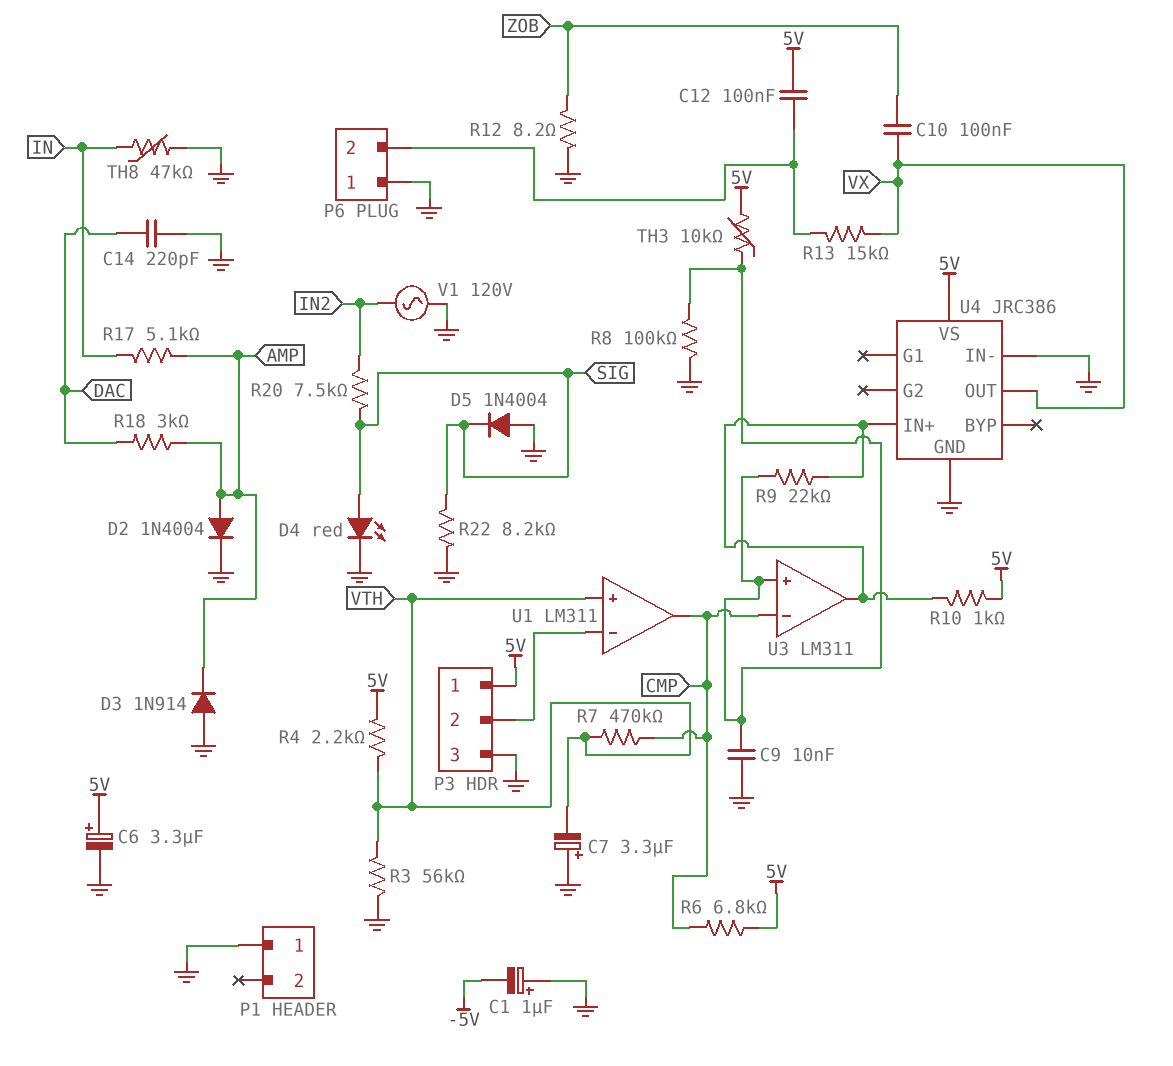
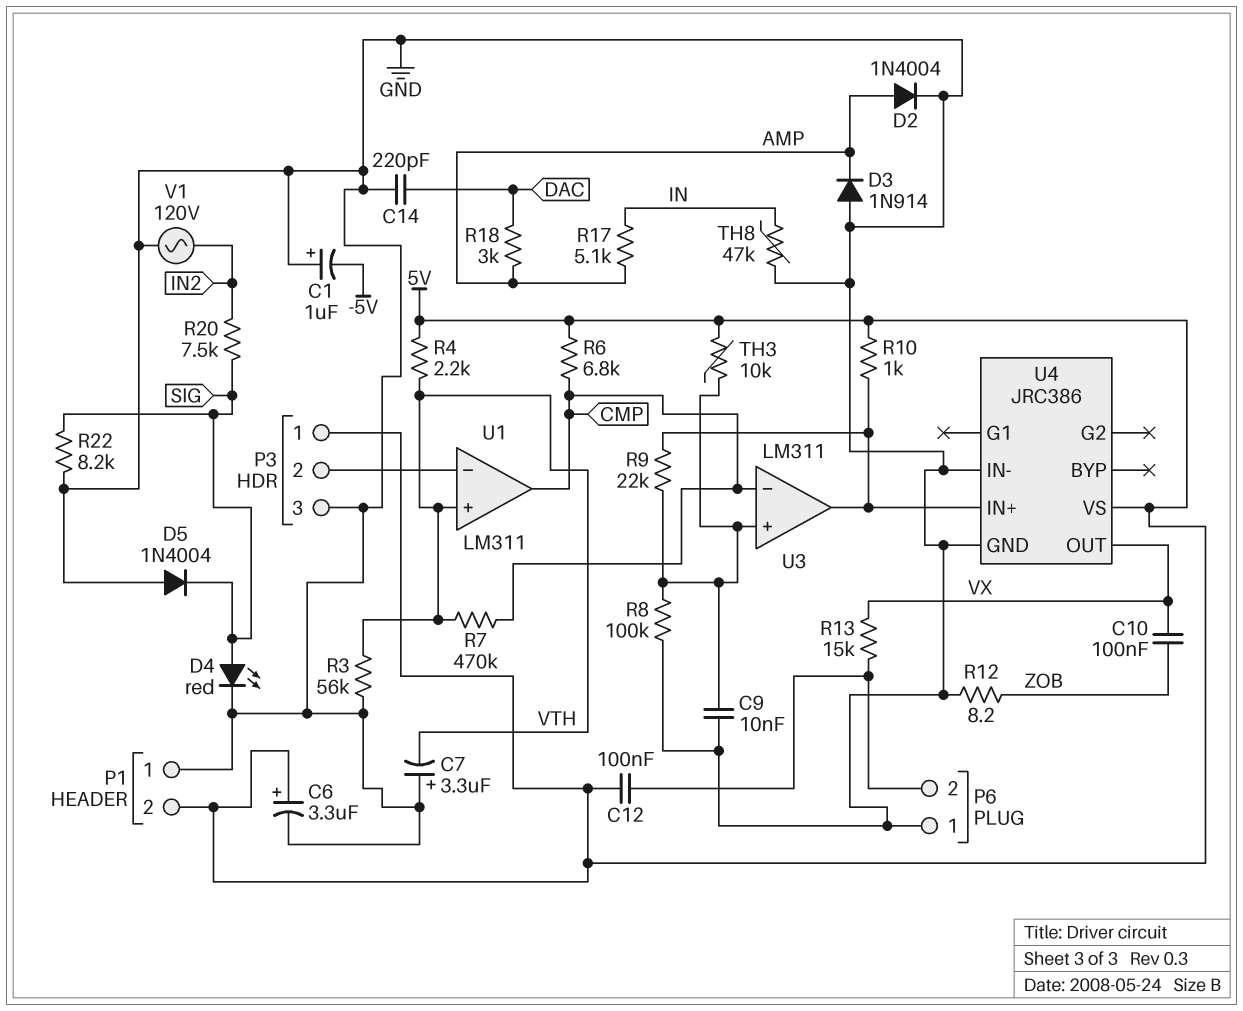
P1 pin 2: none -> 5V

